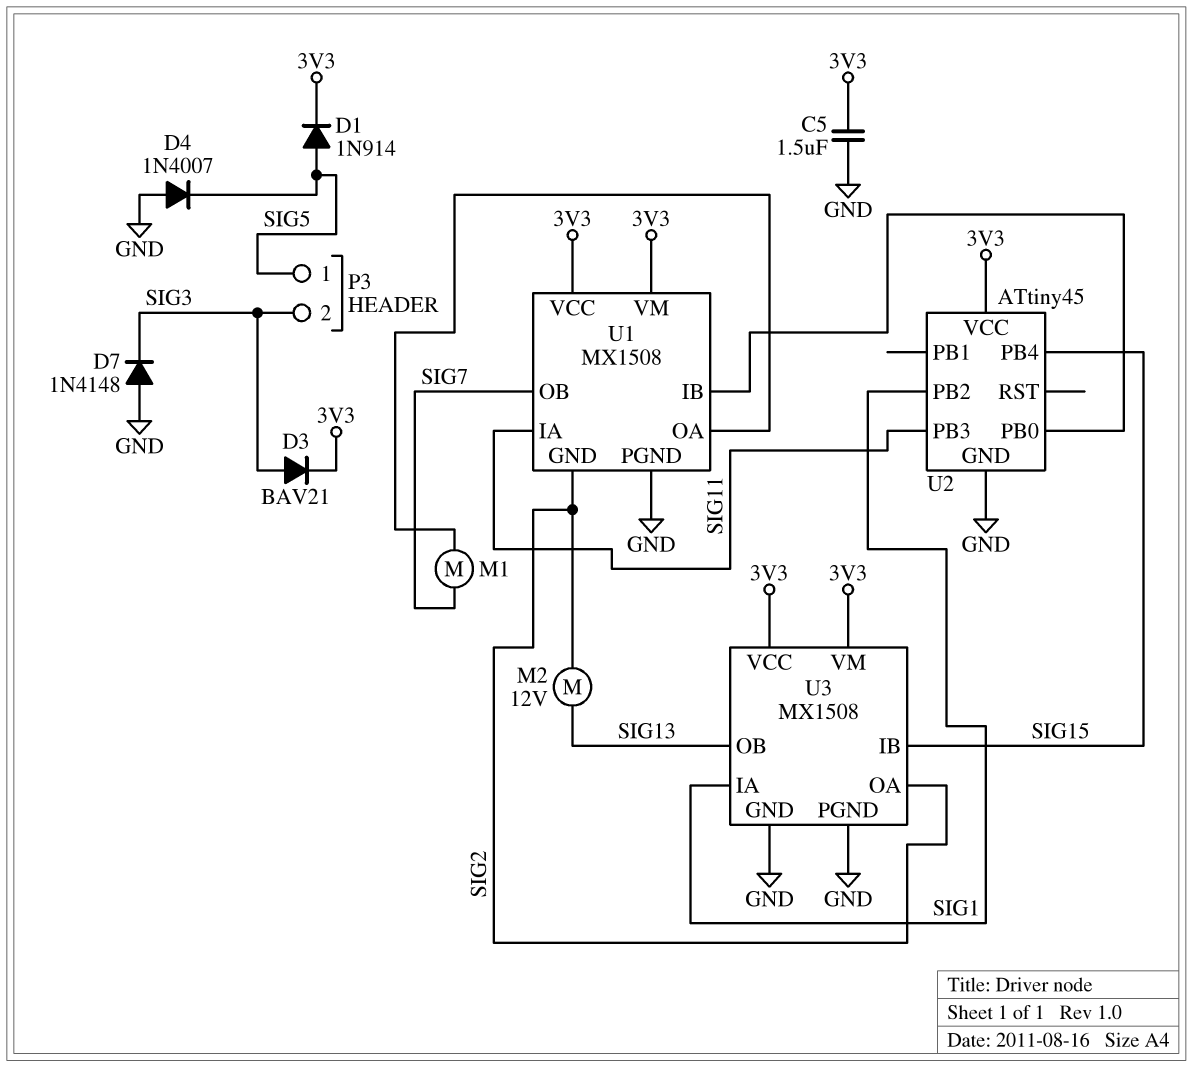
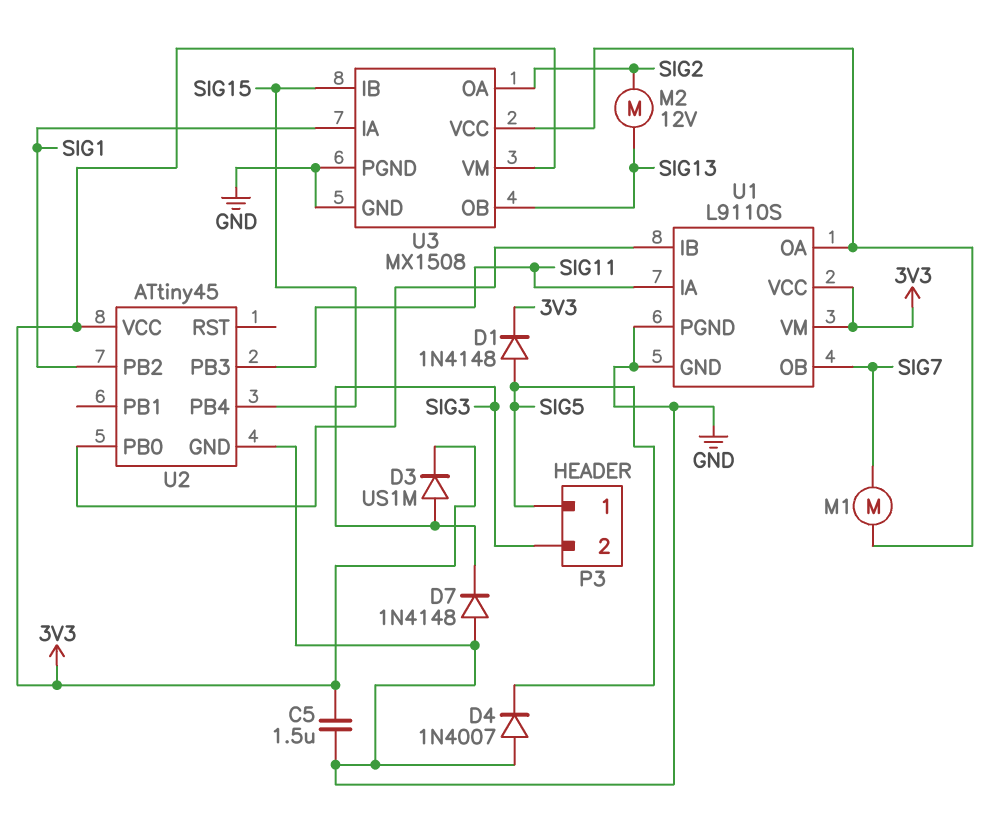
D1: diode 1N914 (A SIG5, K 3V3) -> diode 1N4148 (A SIG5, K 3V3)
D3: diode BAV21 (A SIG3, K 3V3) -> diode US1M (A SIG3, K 3V3)
U1: MX1508 -> L9110S
U1 pin GND: SIG2 -> GND
U3 pin VCC: 3V3 -> U1/OA

